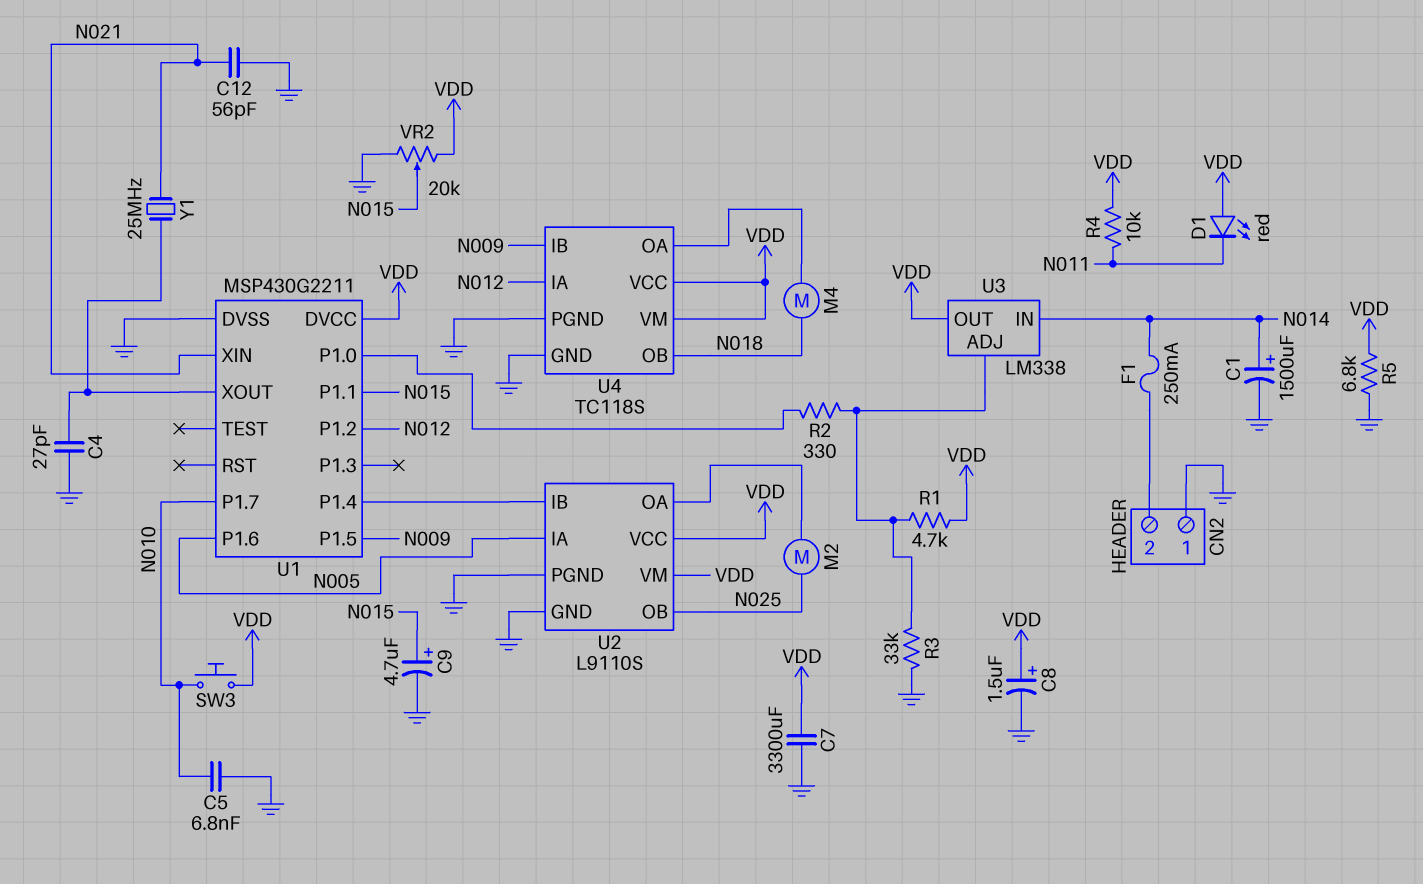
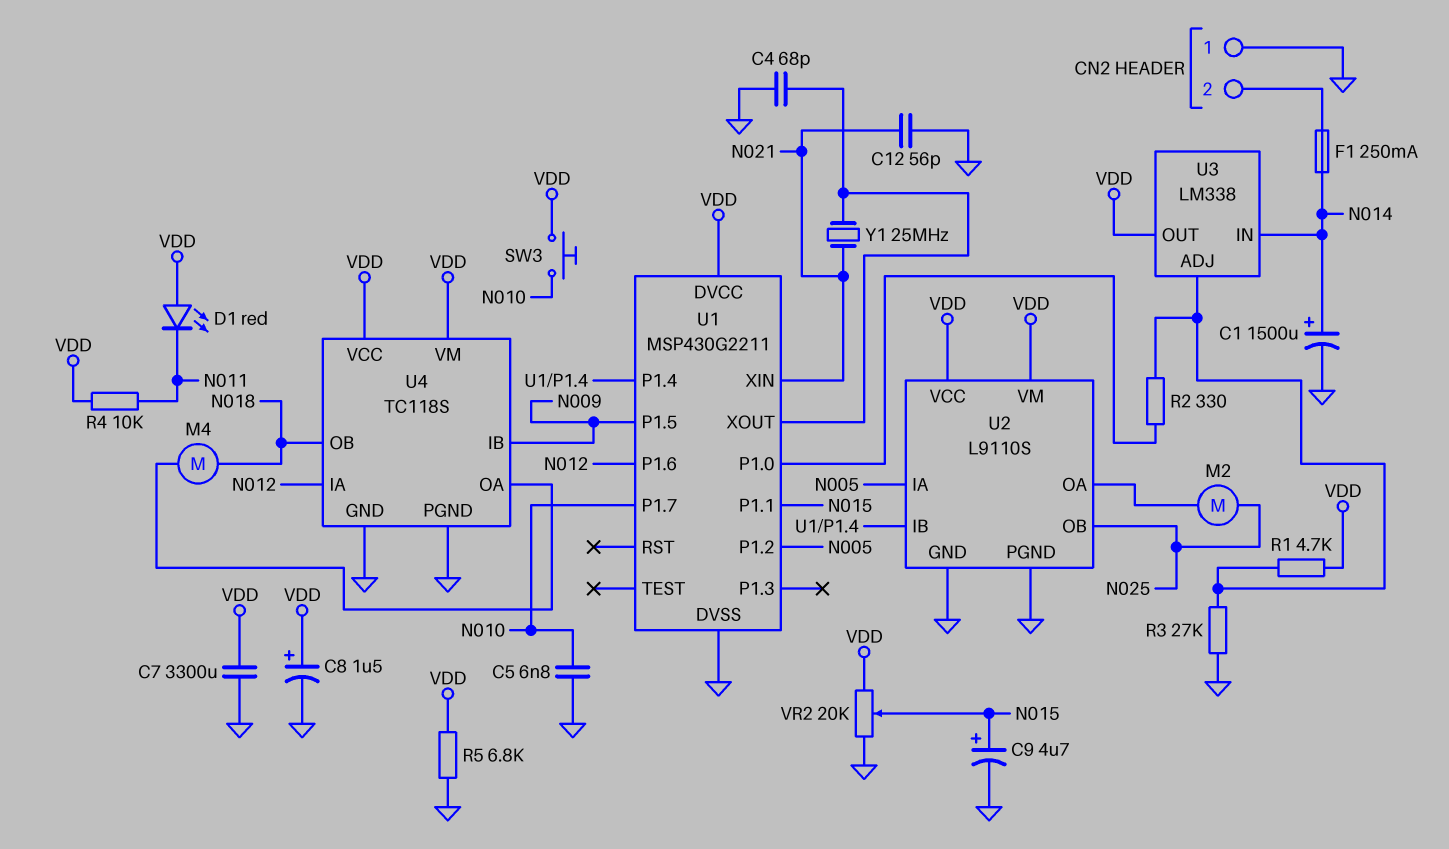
C4: 27pF (GND, U1/XOUT) -> 68pF (GND, U1/XOUT)
R3: 33k (GND, U3/ADJ) -> 27k (GND, U3/ADJ)
U1 pin P1.2: N012 -> N005
U1 pin P1.6: N005 -> N012

